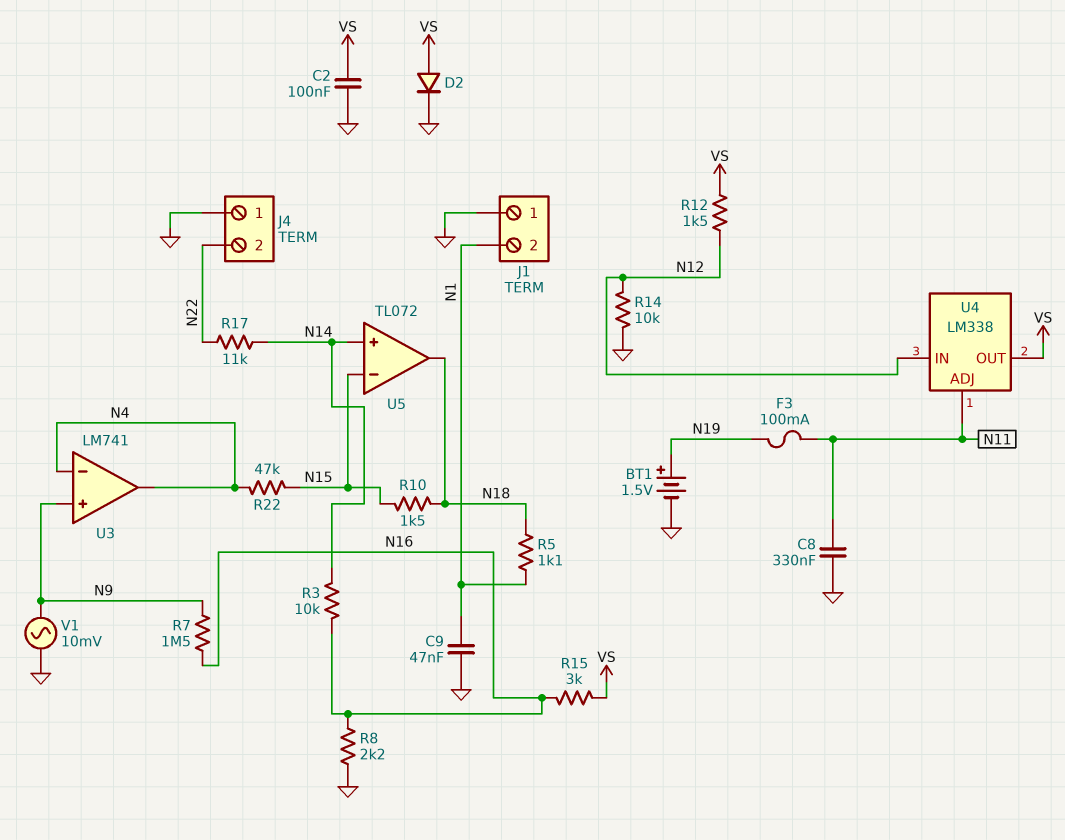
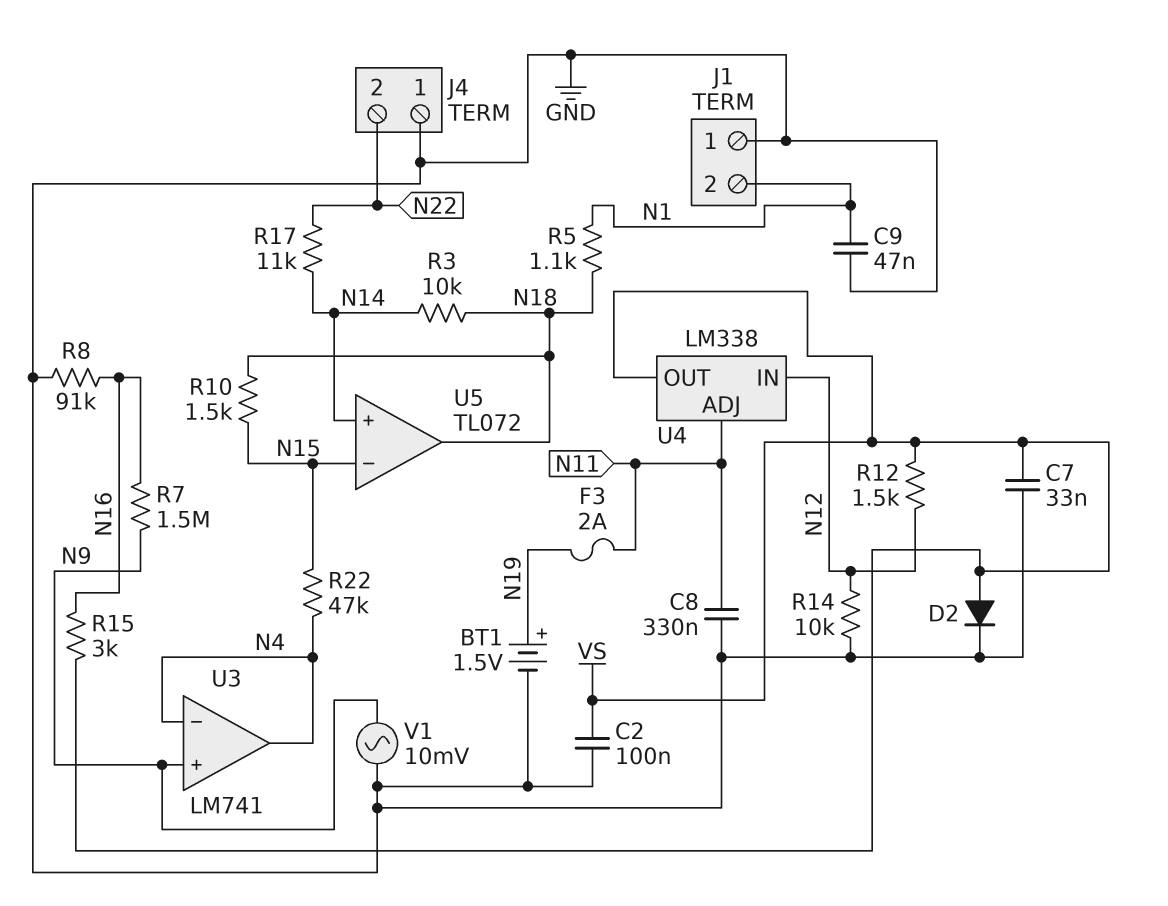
C7: none -> 33nF (GND, VS)
F3: 100mA (N11, N19) -> 2A (N11, N19)
R3: 10k (N14, N16) -> 10k (N14, N18)
R8: 2.2k (GND, N16) -> 91k (GND, N16)

